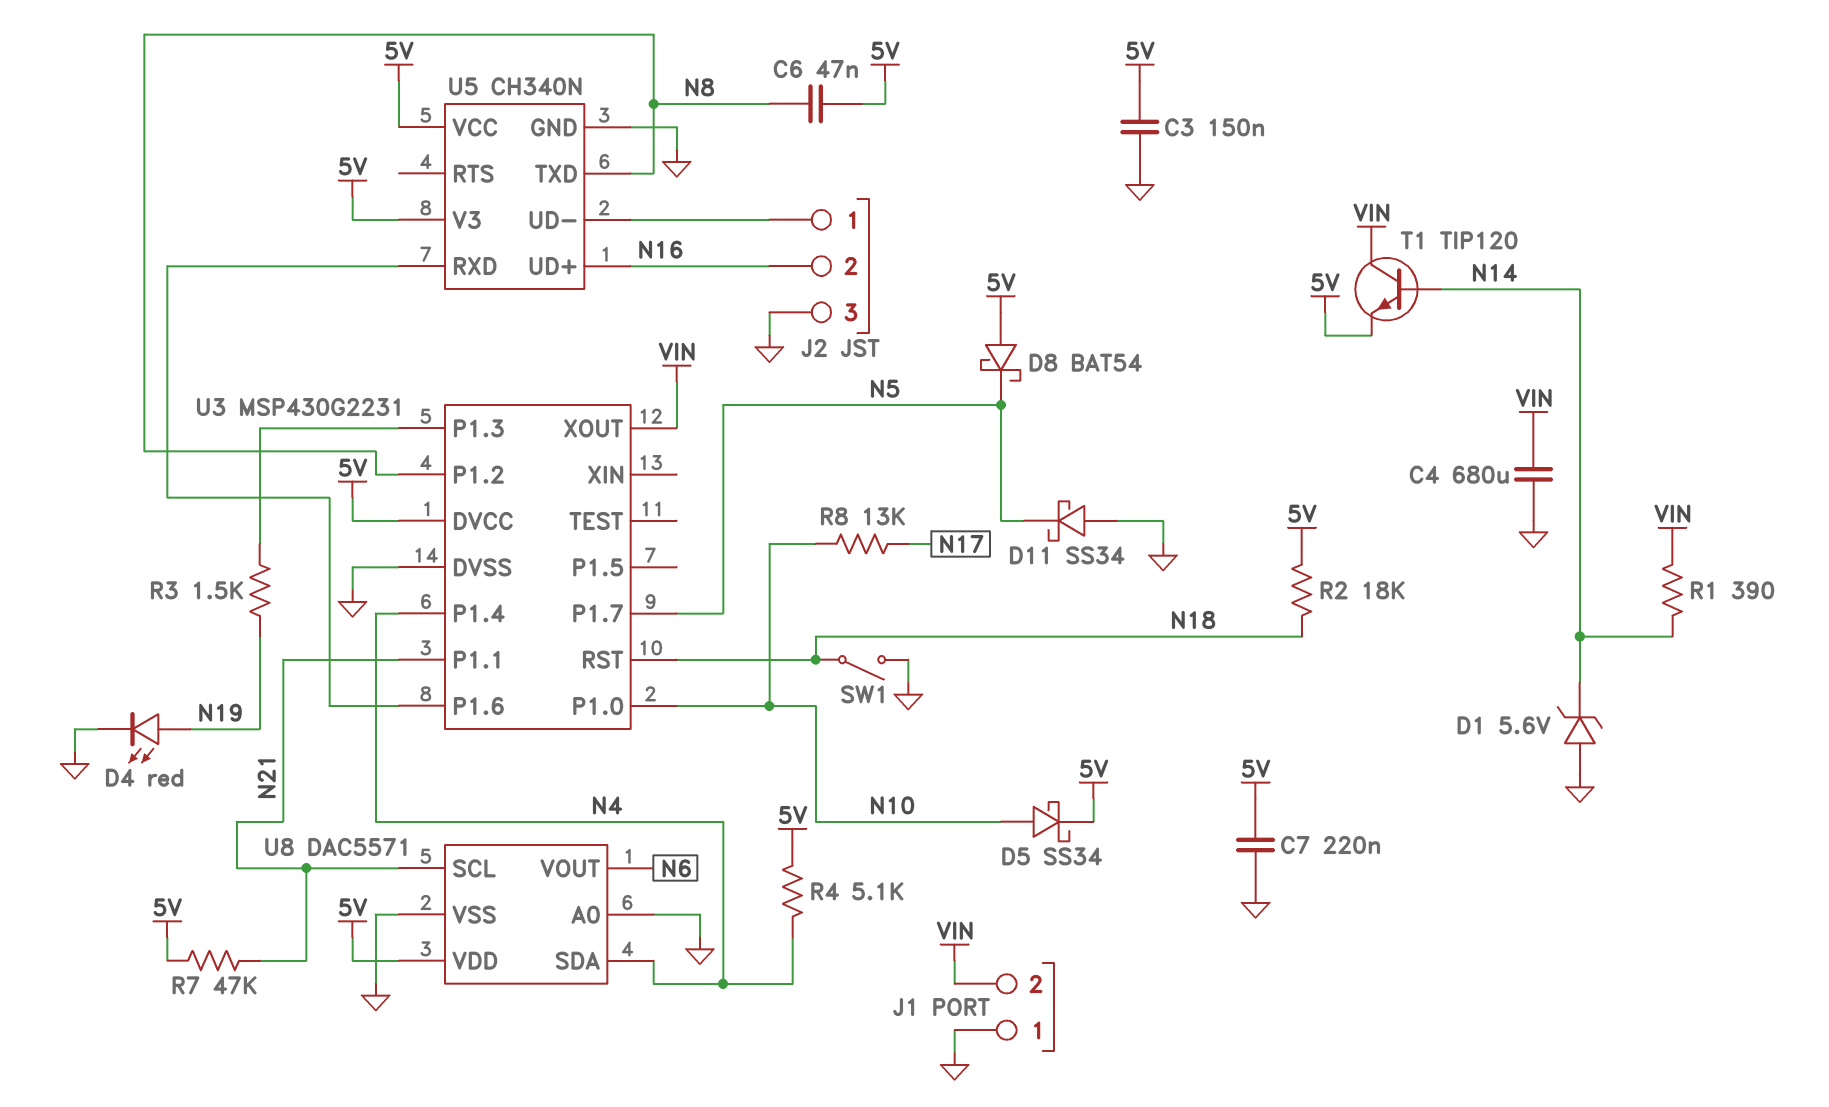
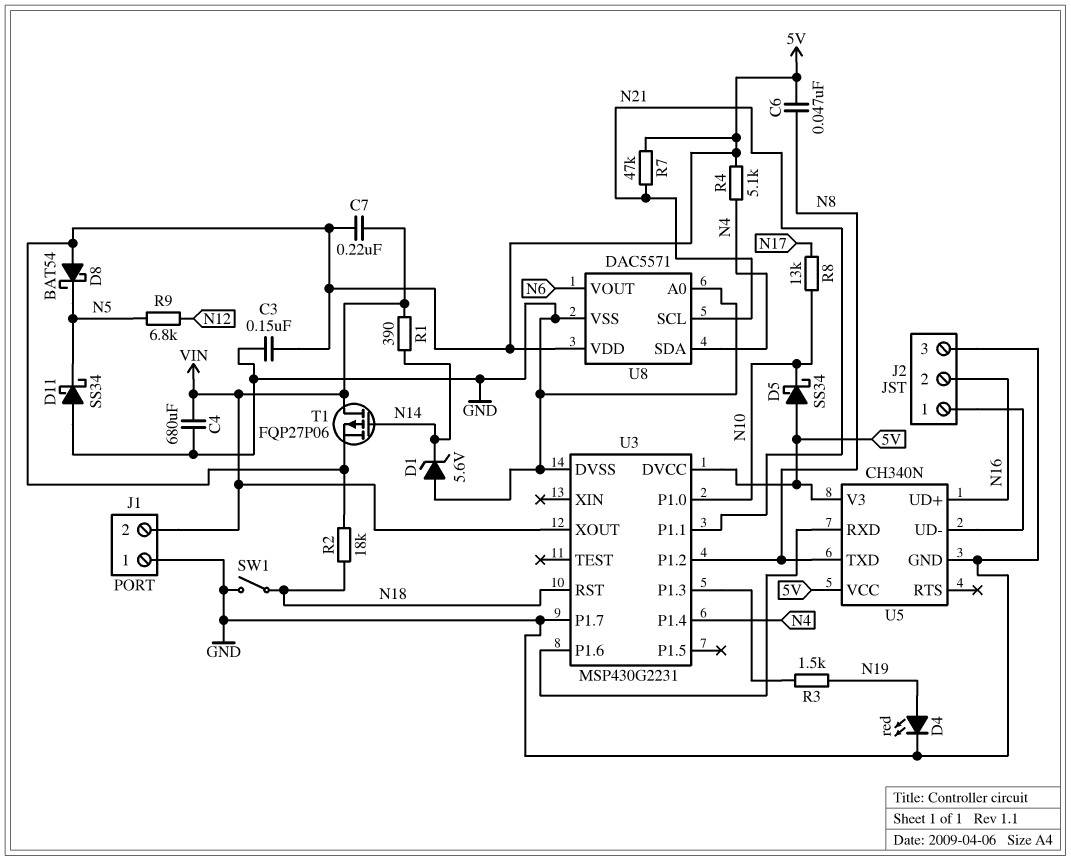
C7: 220nF (5V, GND) -> 220nF (5V, VIN)
D5: schottky SS34 (A N10, K 5V) -> schottky SS34 (A 5V, K N10)
R9: none -> 6.8k (N5, N12)
T1: NPN TIP120 (B N14, C VIN, E 5V) -> PMOS FQP27P06 (G N14, D VIN, S 5V)
U3 pin P1.7: N5 -> GND

